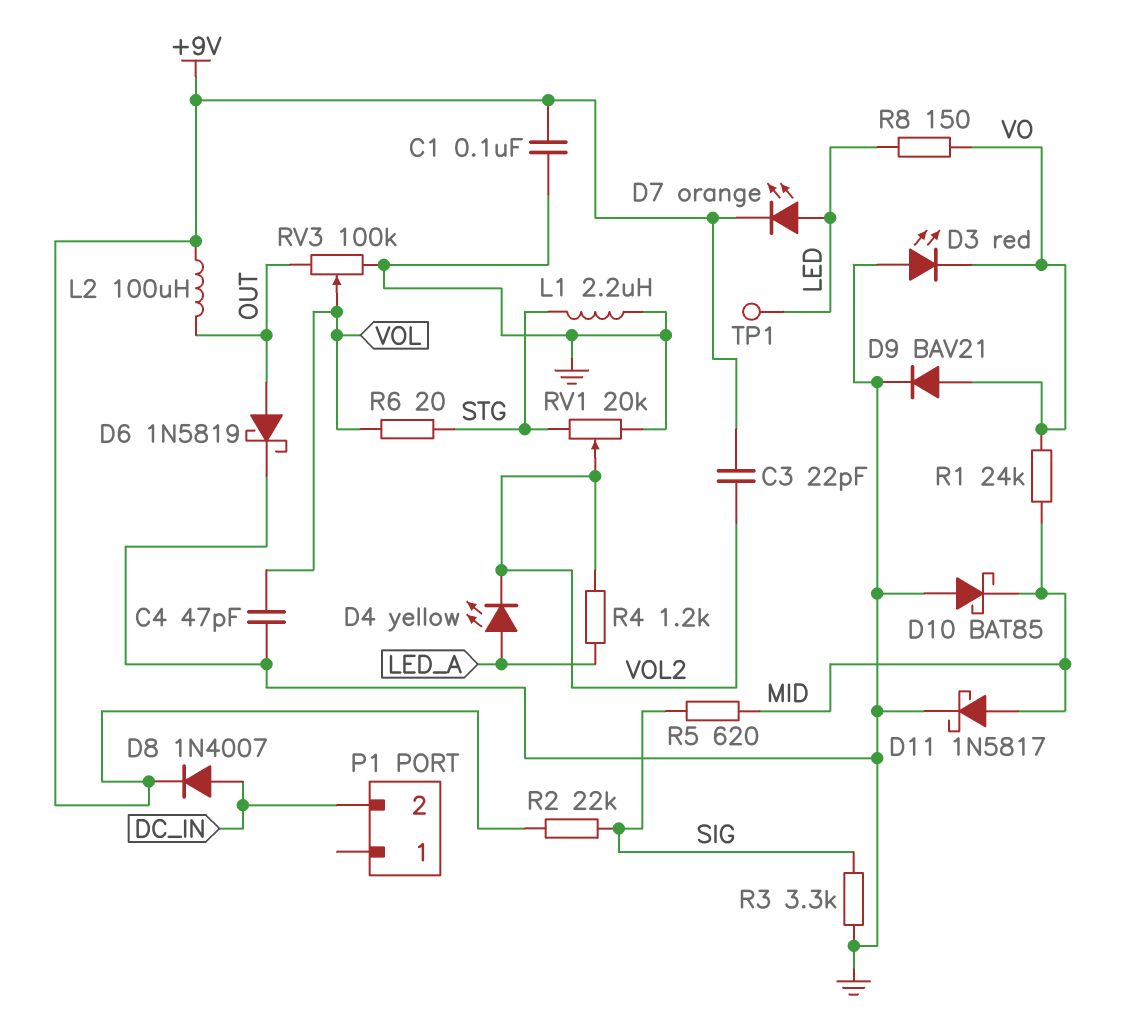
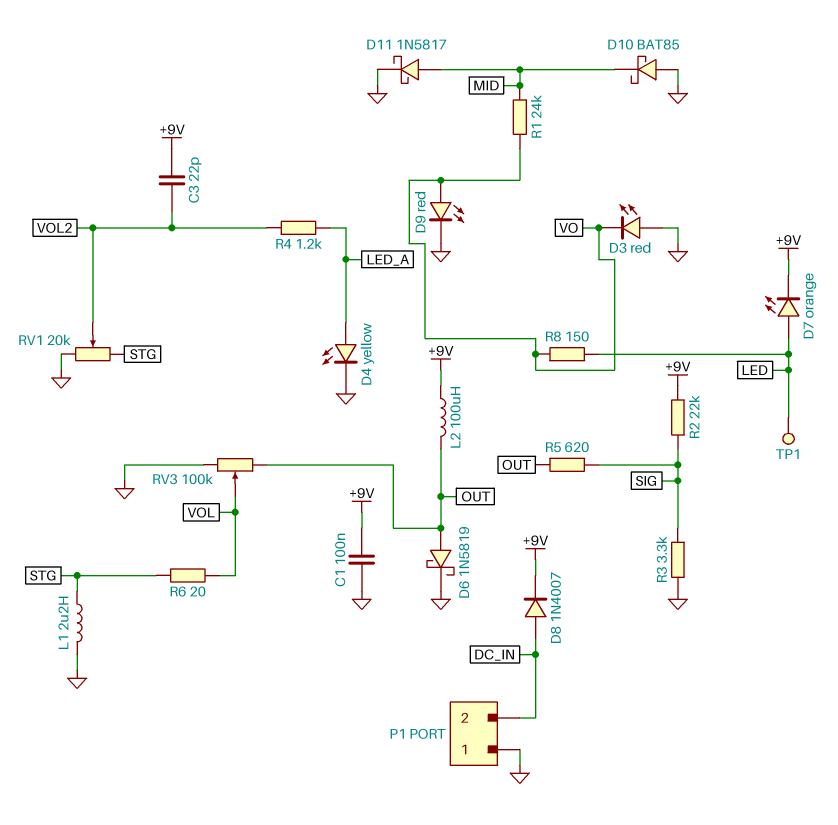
C4: 47pF (GND, VOL) -> none
D4: LED yellow (A LED_A, K VOL2) -> LED yellow (A LED_A, K GND)
D9: diode BAV21 (A VO, K GND) -> LED red (A VO, K GND)
P1 pin 1: none -> GND
R5: 620 (MID, SIG) -> 620 (OUT, SIG)

